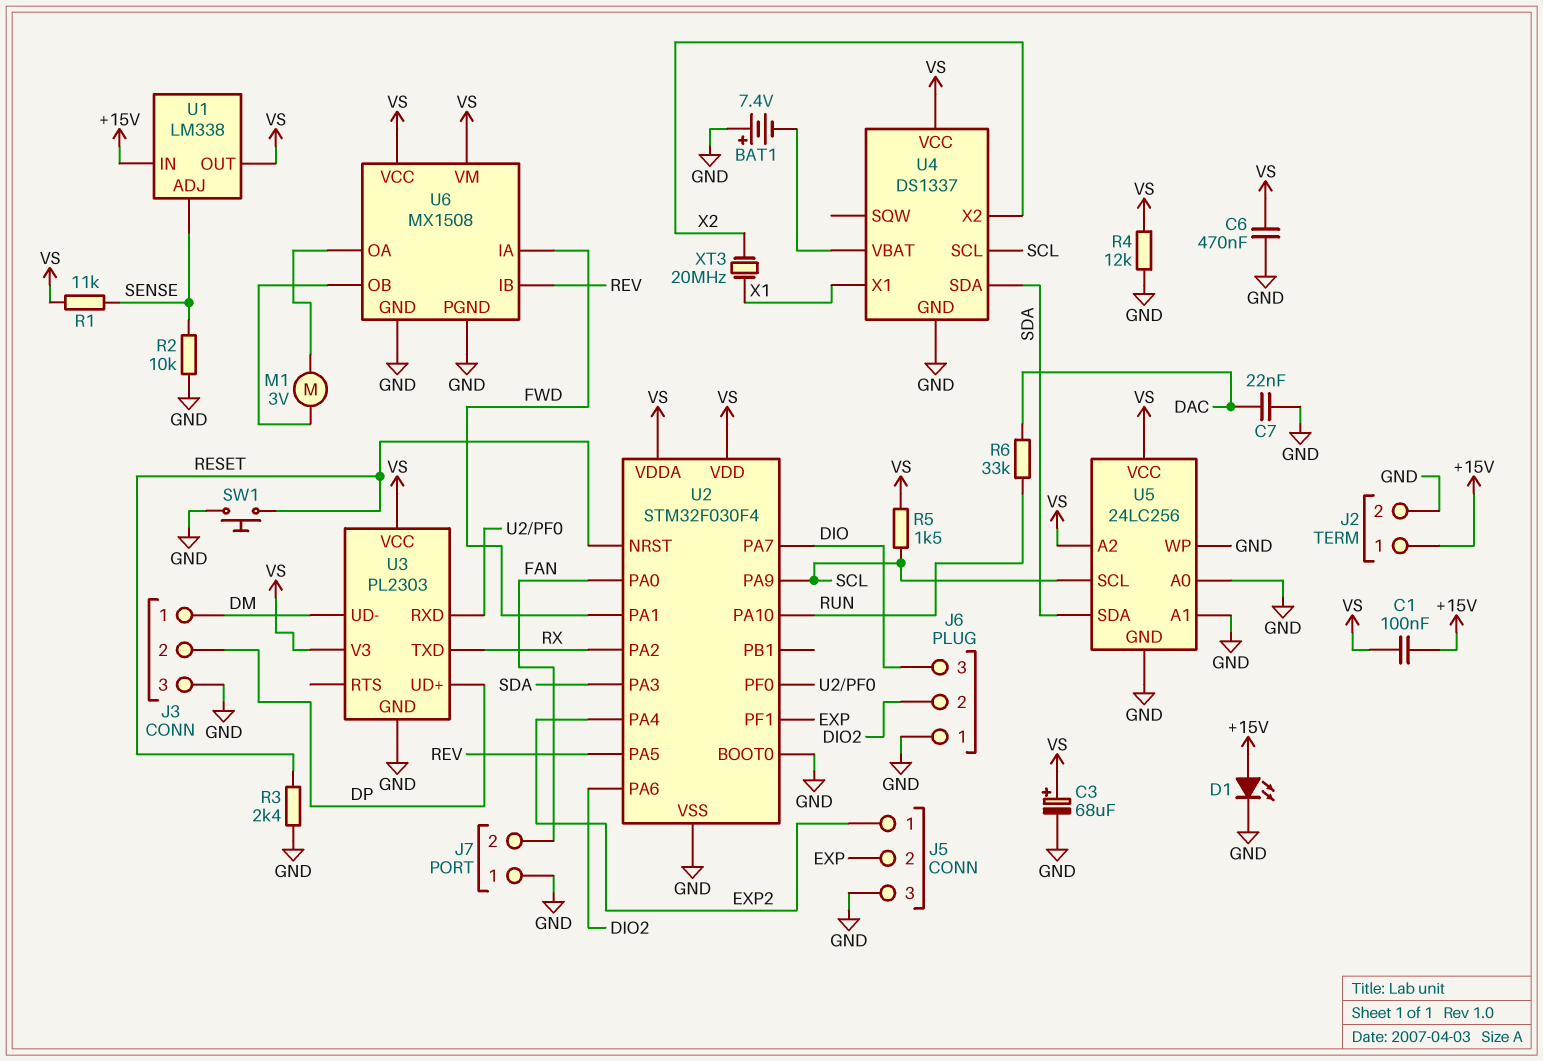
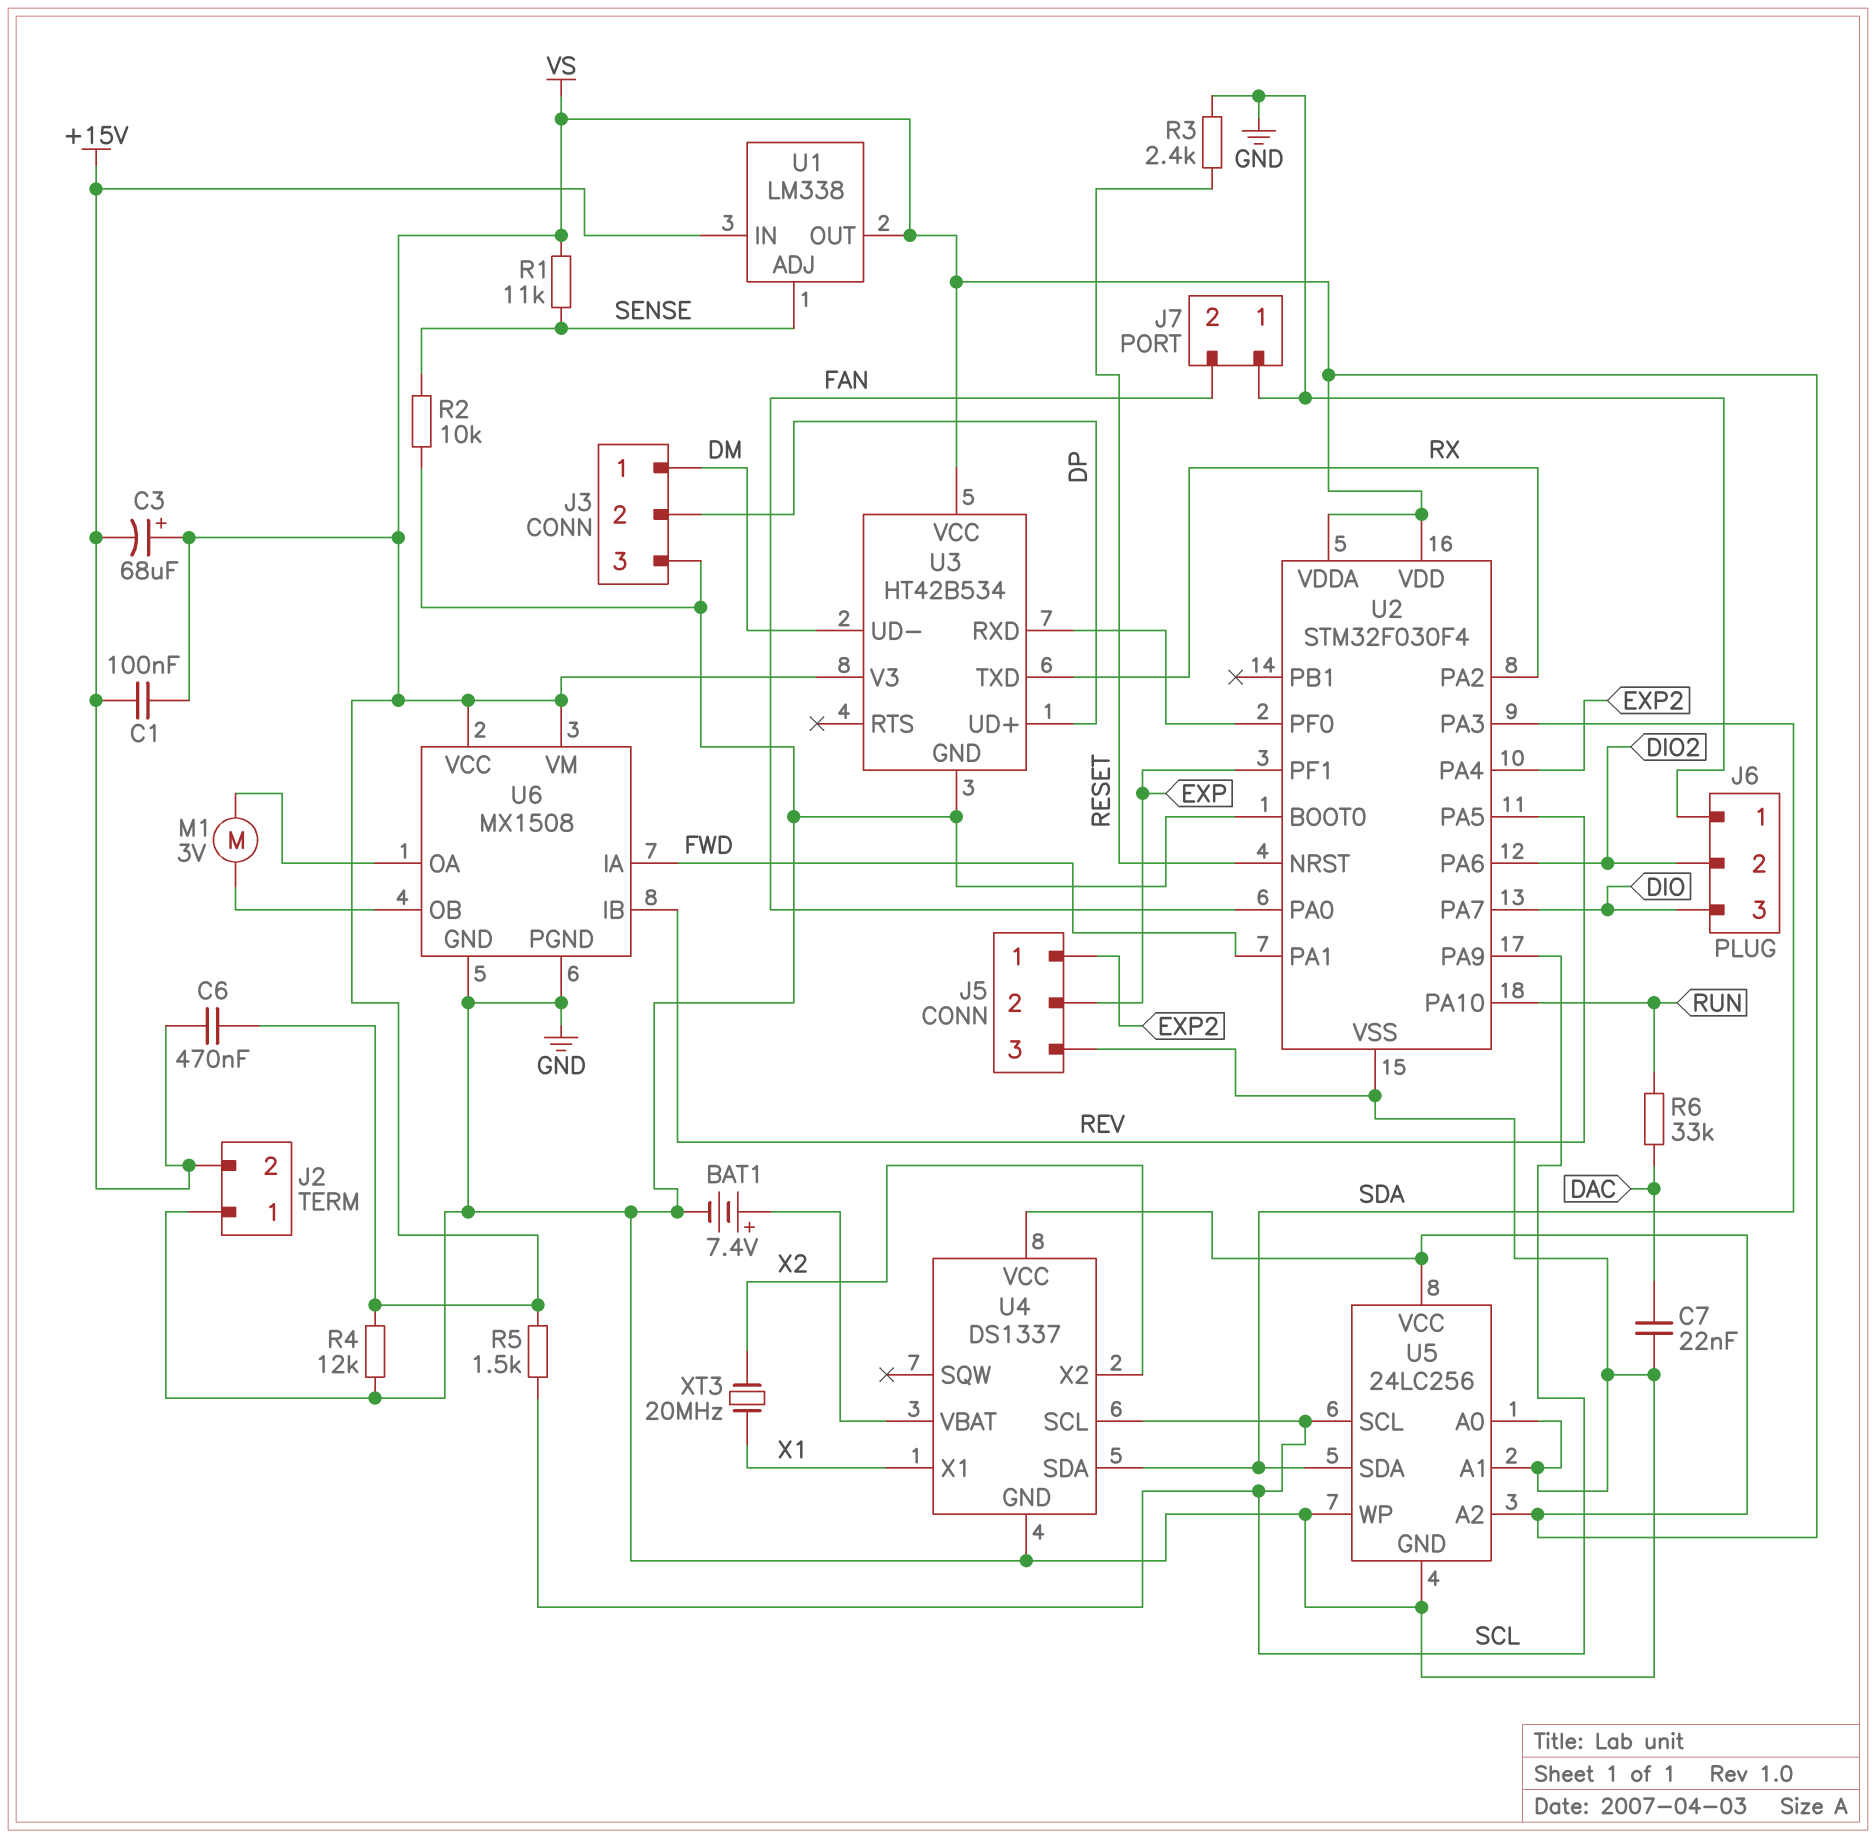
BAT1: 7.4V (plus GND, minus U4/VBAT) -> 7.4V (plus U4/VBAT, minus GND)
C3: 68uF (plus VS, minus GND) -> 68uF (plus VS, minus +15V)
C6: 470nF (GND, VS) -> 470nF (+15V, VS)
D1: LED (A +15V, K GND) -> none
J2 pin 1: +15V -> GND
J2 pin 2: GND -> +15V
SW1: button (GND, RESET) -> none
U3: PL2303 -> HT42B534

